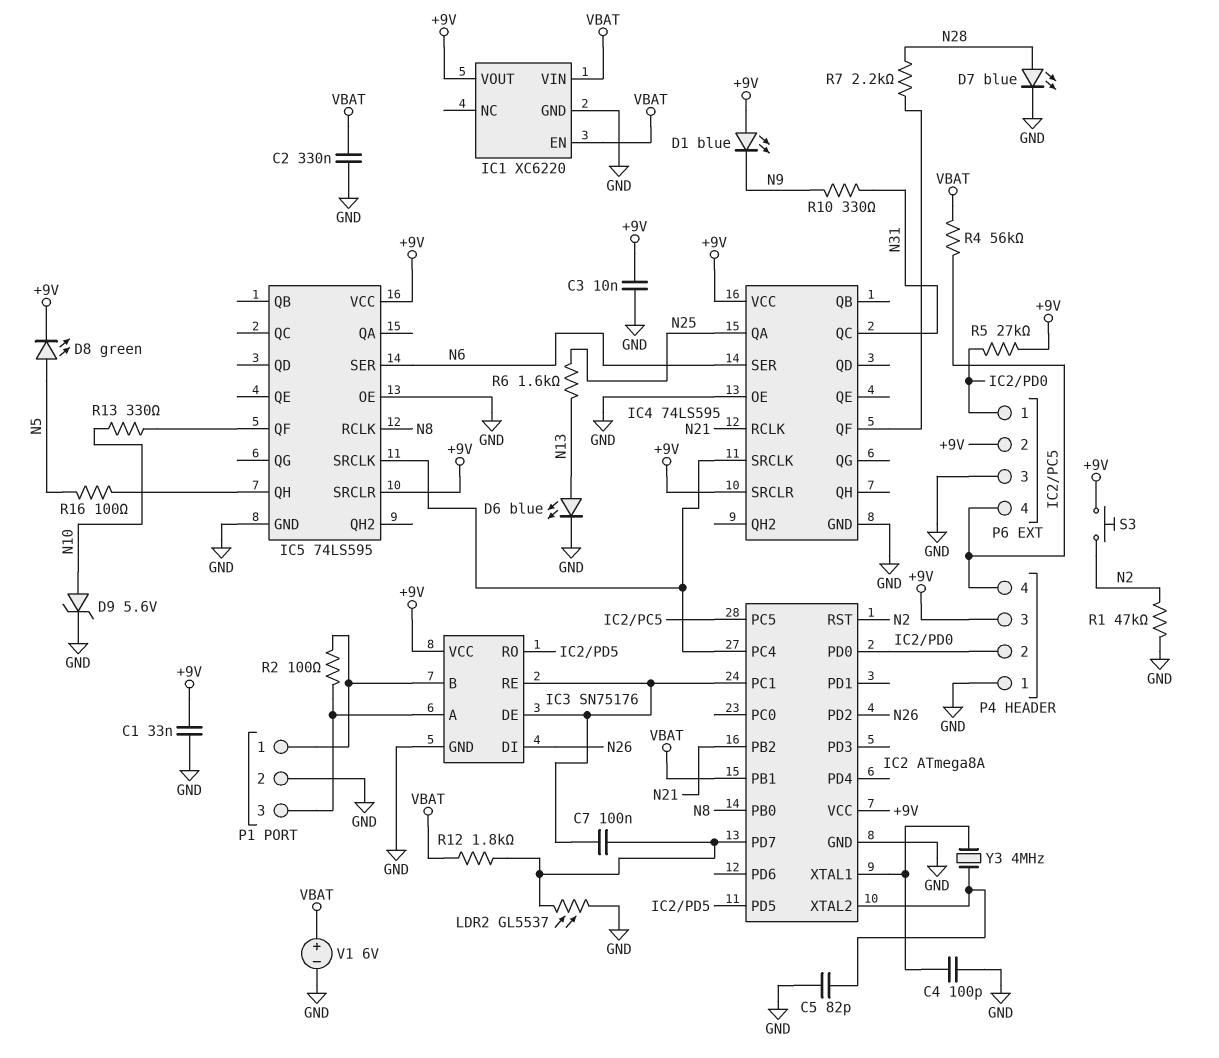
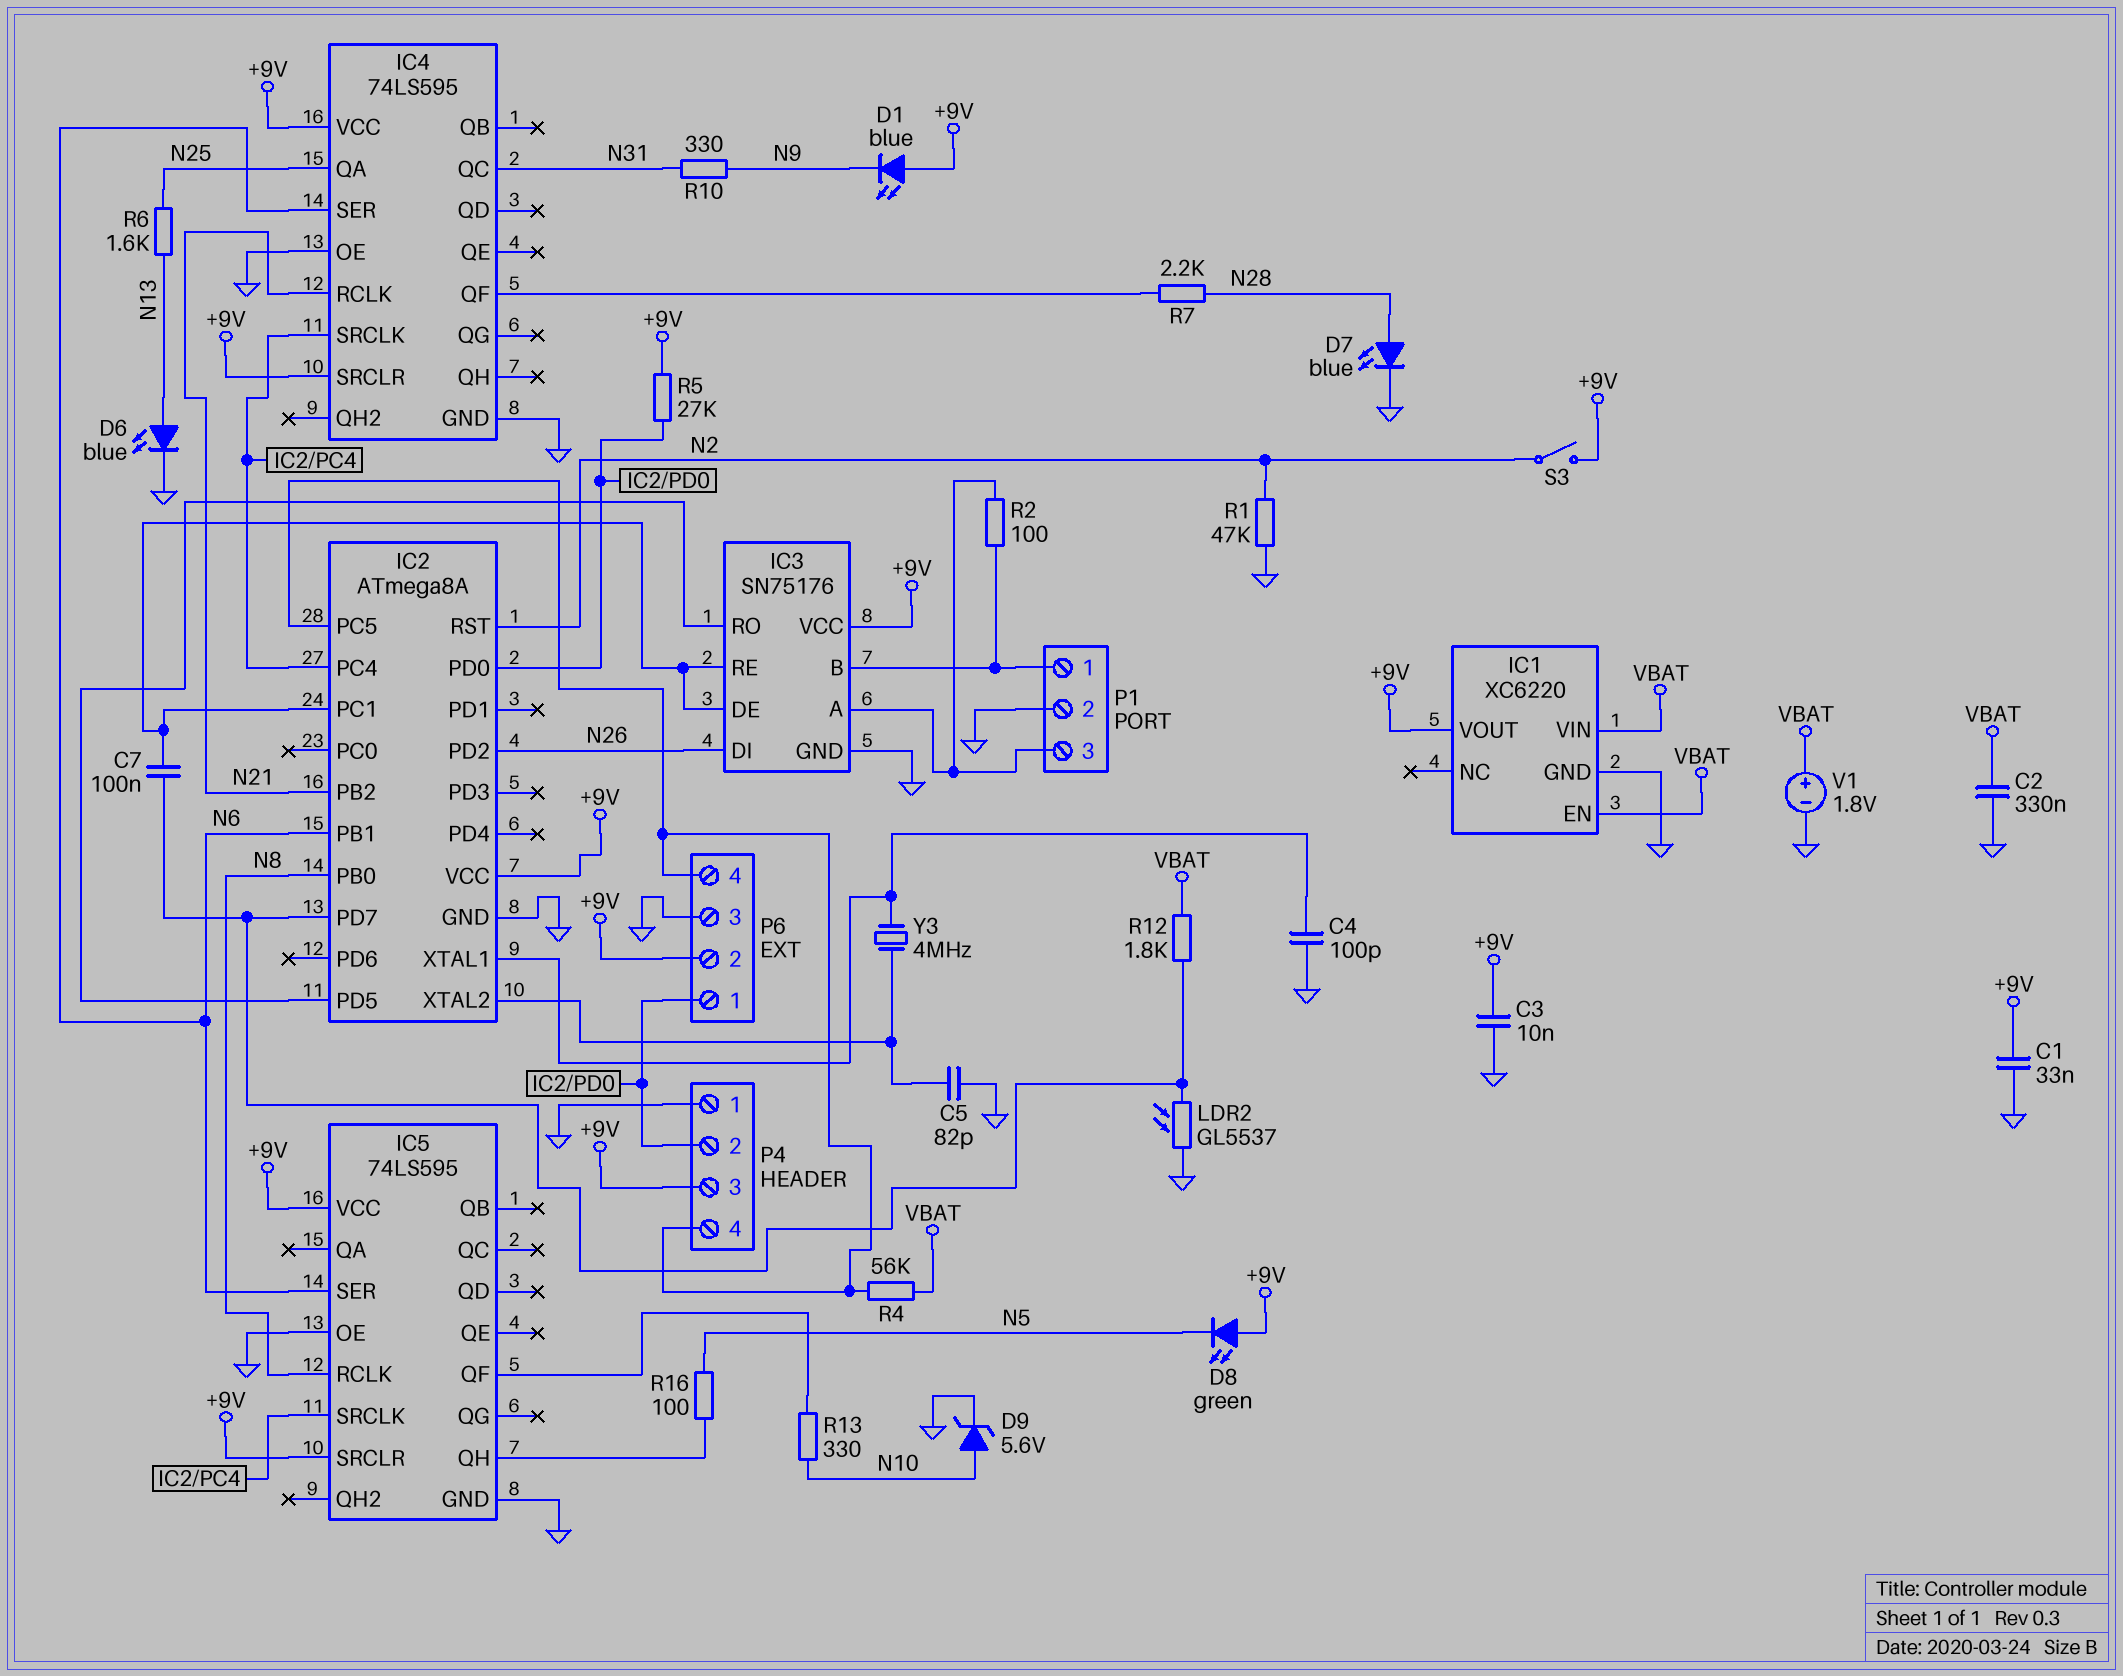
D8: LED green (A N5, K +9V) -> LED green (A +9V, K N5)
IC2 pin PB1: VBAT -> N6
S3: button (+9V, N2) -> switch (+9V, N2)
V1: 6V (plus VBAT, minus GND) -> 1.8V (plus VBAT, minus GND)

